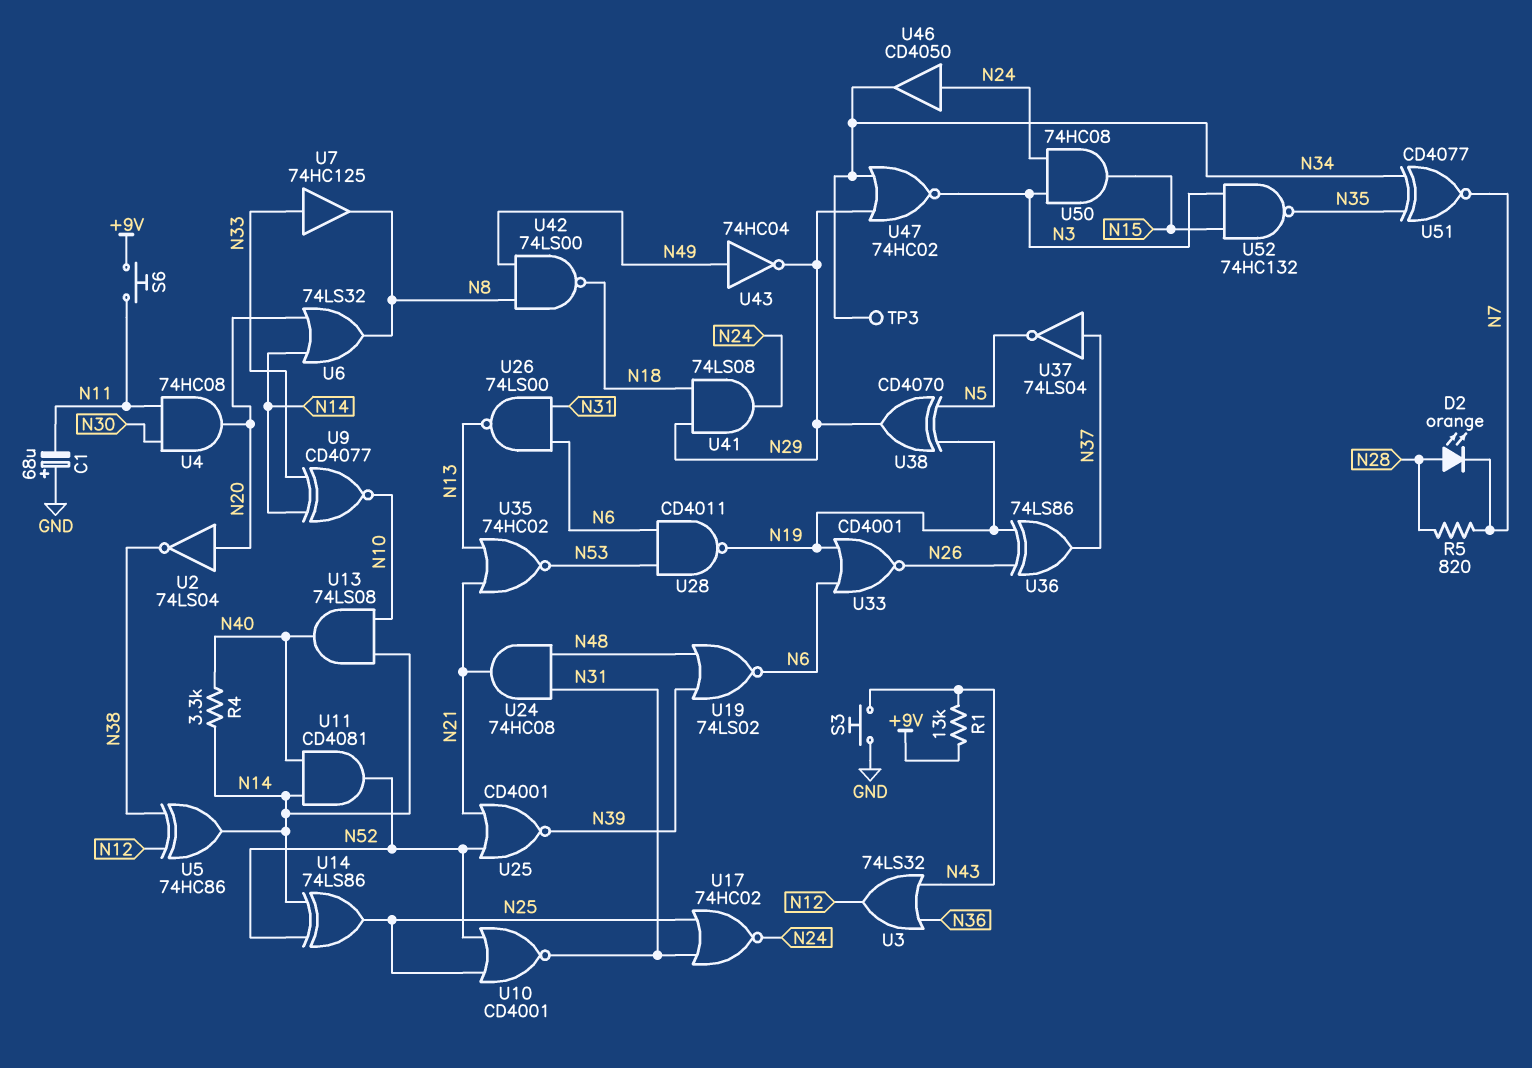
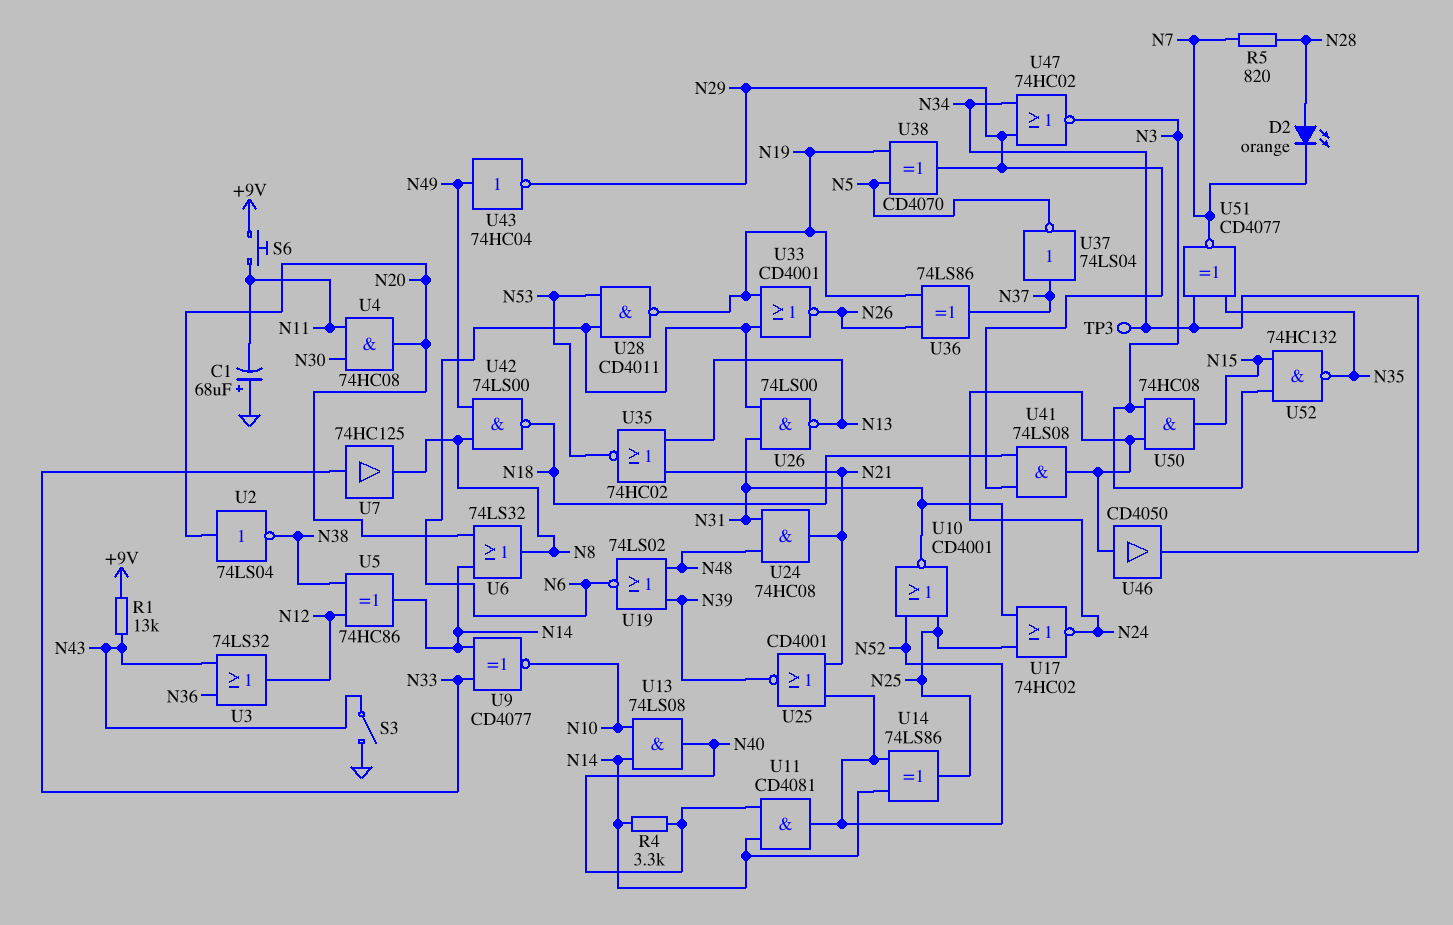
S3: button (GND, N43) -> switch (GND, N43)

